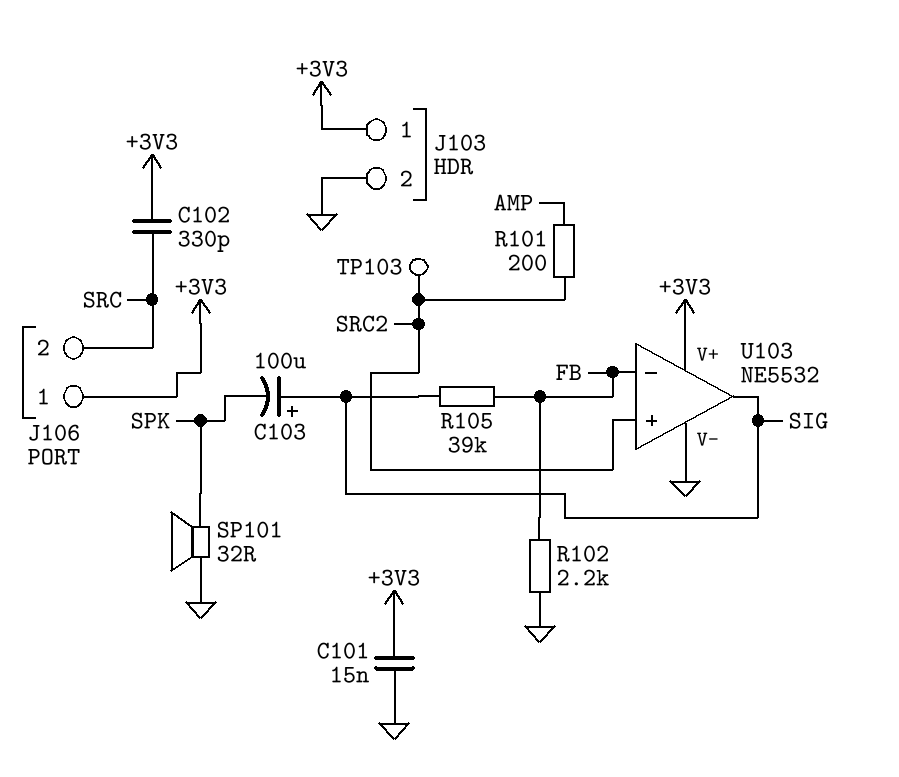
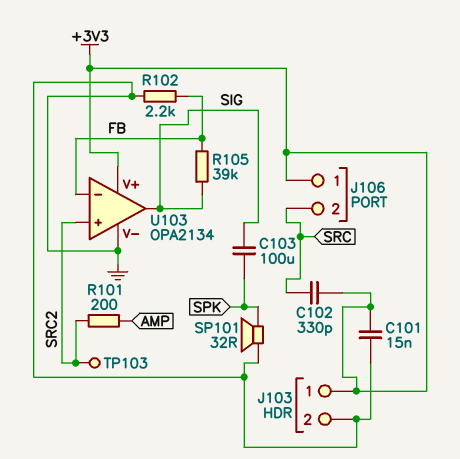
C103: 100uF (plus SIG, minus SPK) -> 100uF (SIG, SPK)
U103: NE5532 -> OPA2134

